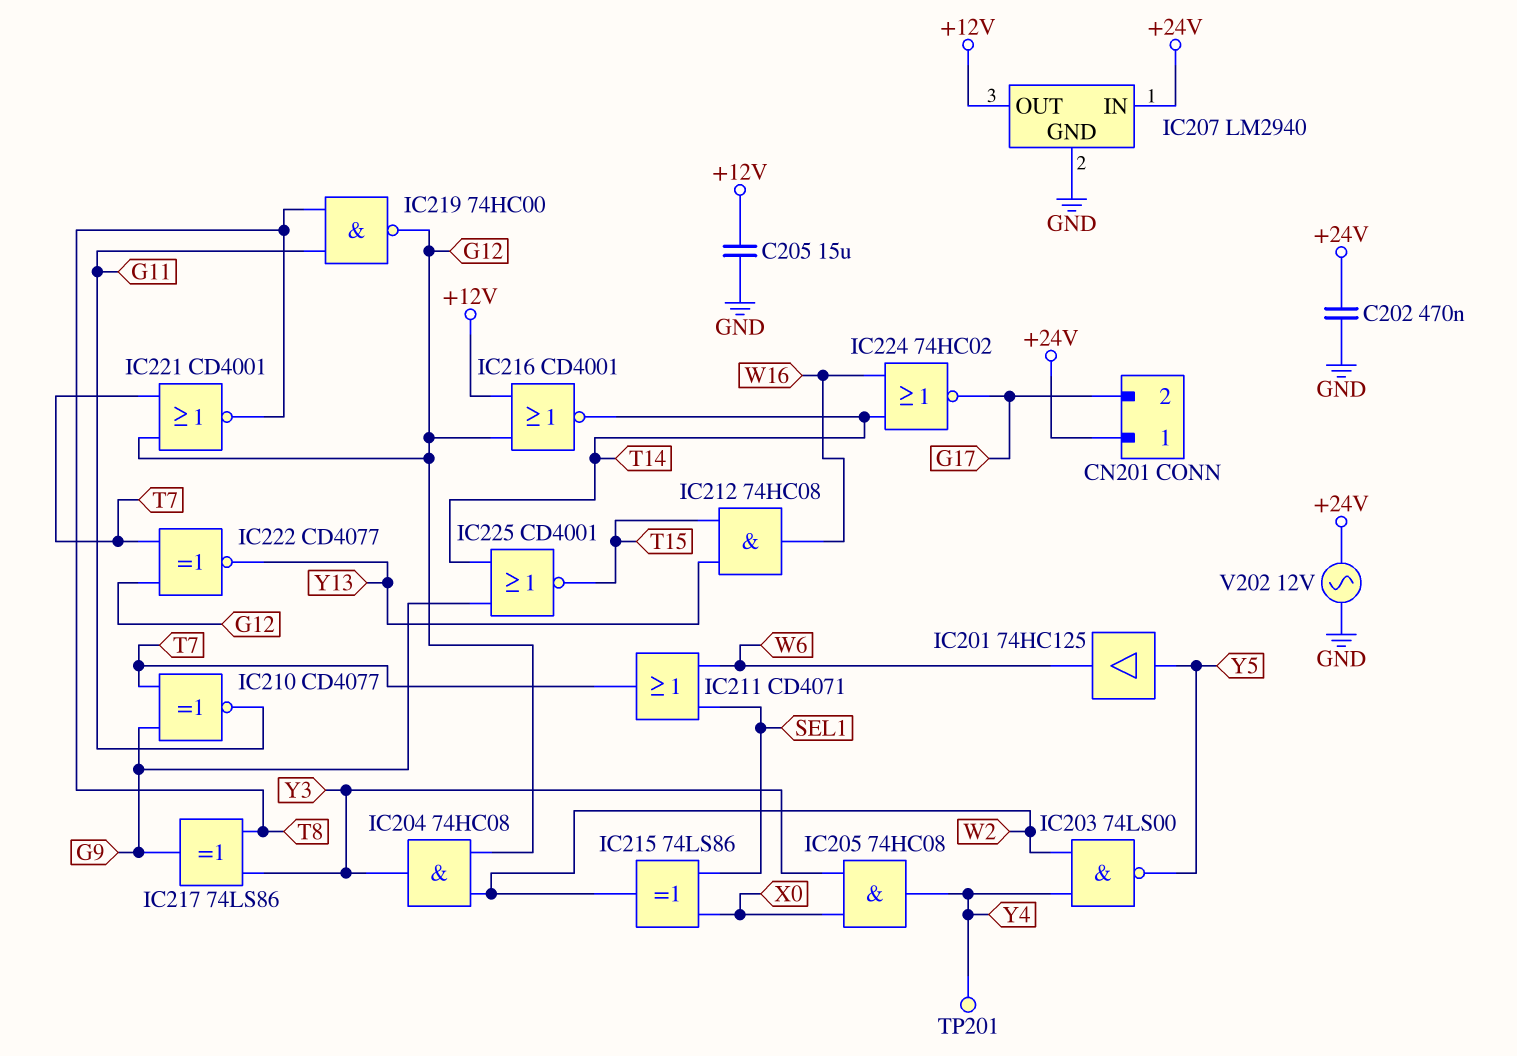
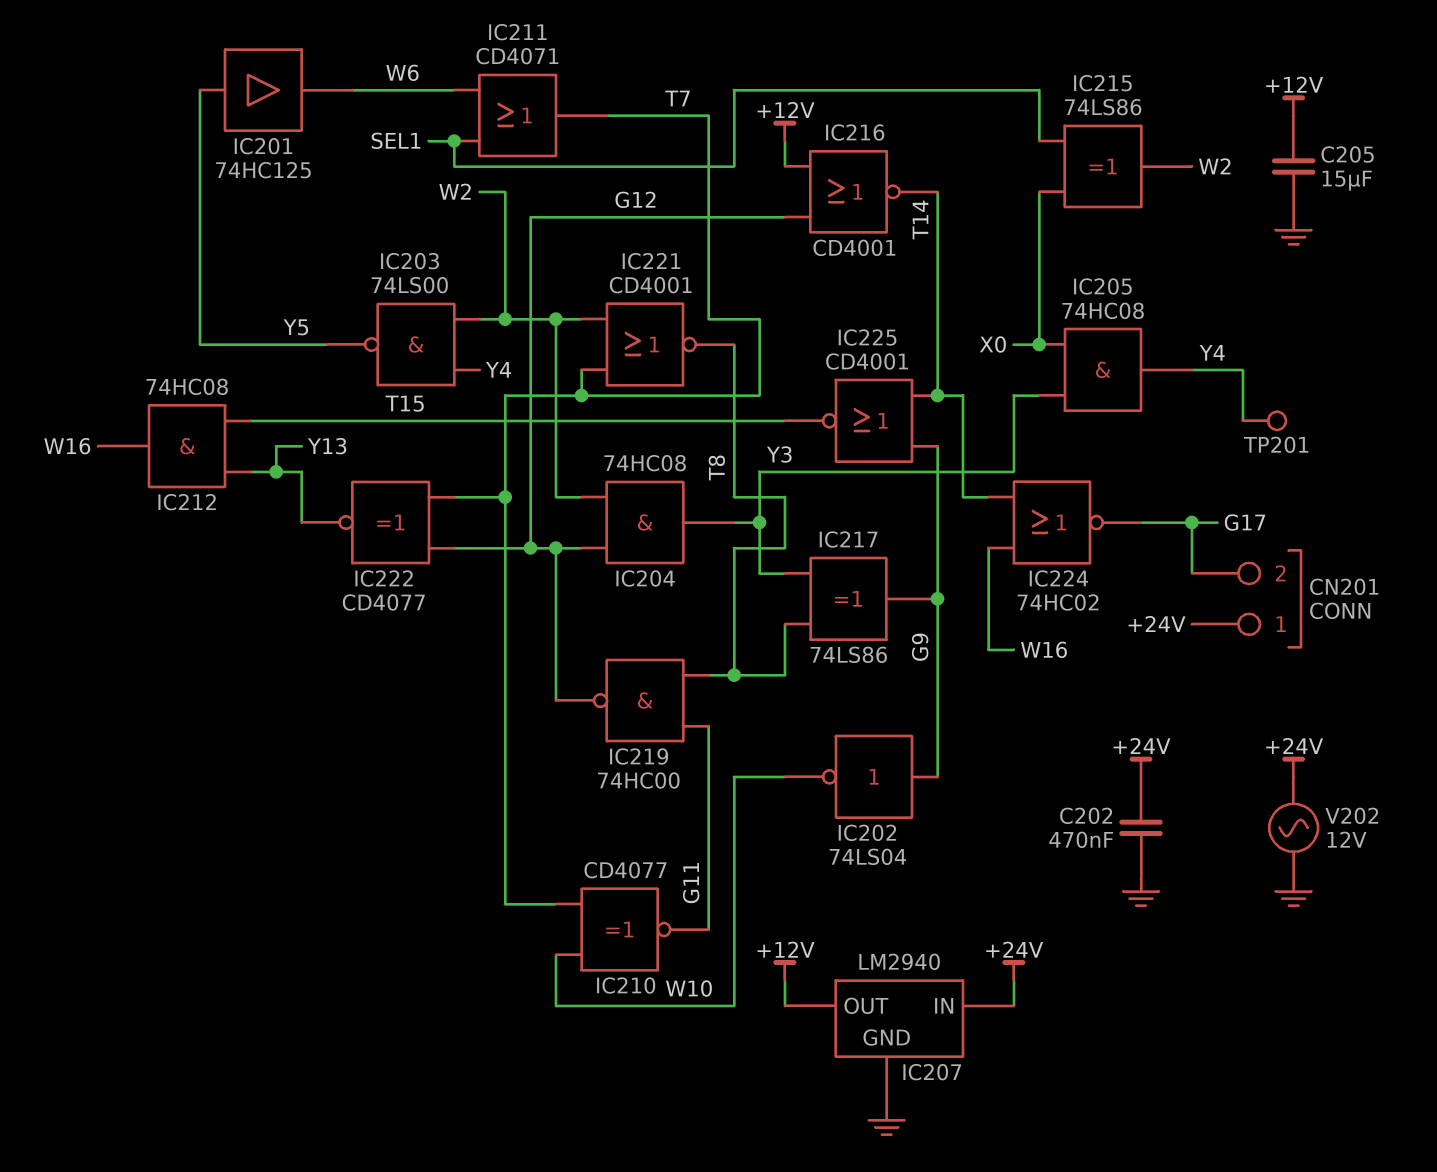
IC202: none -> NOT 74LS04 (in G9, out W10)
IC210: XNOR CD4077 (in G9, in T7, out G11) -> XNOR CD4077 (in T7, in W10, out G11)
IC221: NOR CD4001 (in G12, in T7, out T8) -> NOR CD4001 (in T7, in W2, out T8)

